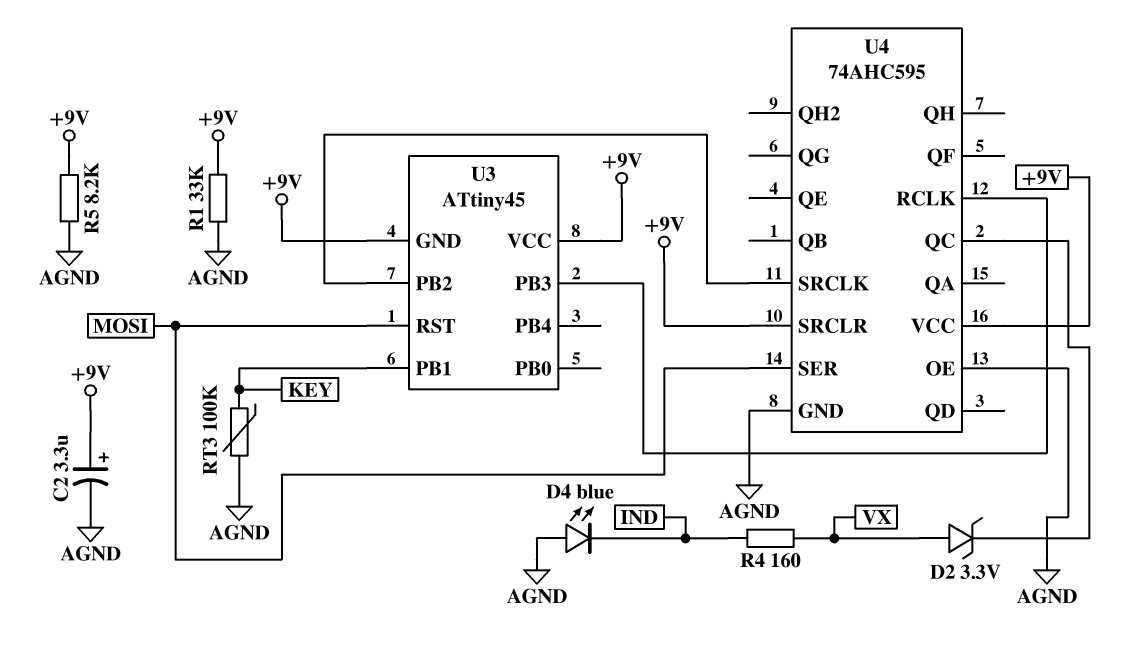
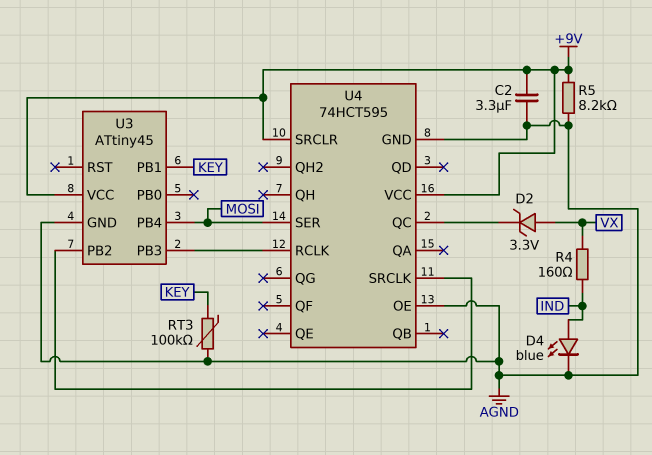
C2: 3.3uF (plus +9V, minus AGND) -> 3.3uF (+9V, AGND)
D4: LED blue (A AGND, K IND) -> LED blue (A IND, K AGND)
R1: 33k (+9V, AGND) -> none
U3 pin GND: +9V -> AGND
U3 pin PB4: none -> MOSI
U3 pin RST: MOSI -> none
U4: 74AHC595 -> 74HCT595

